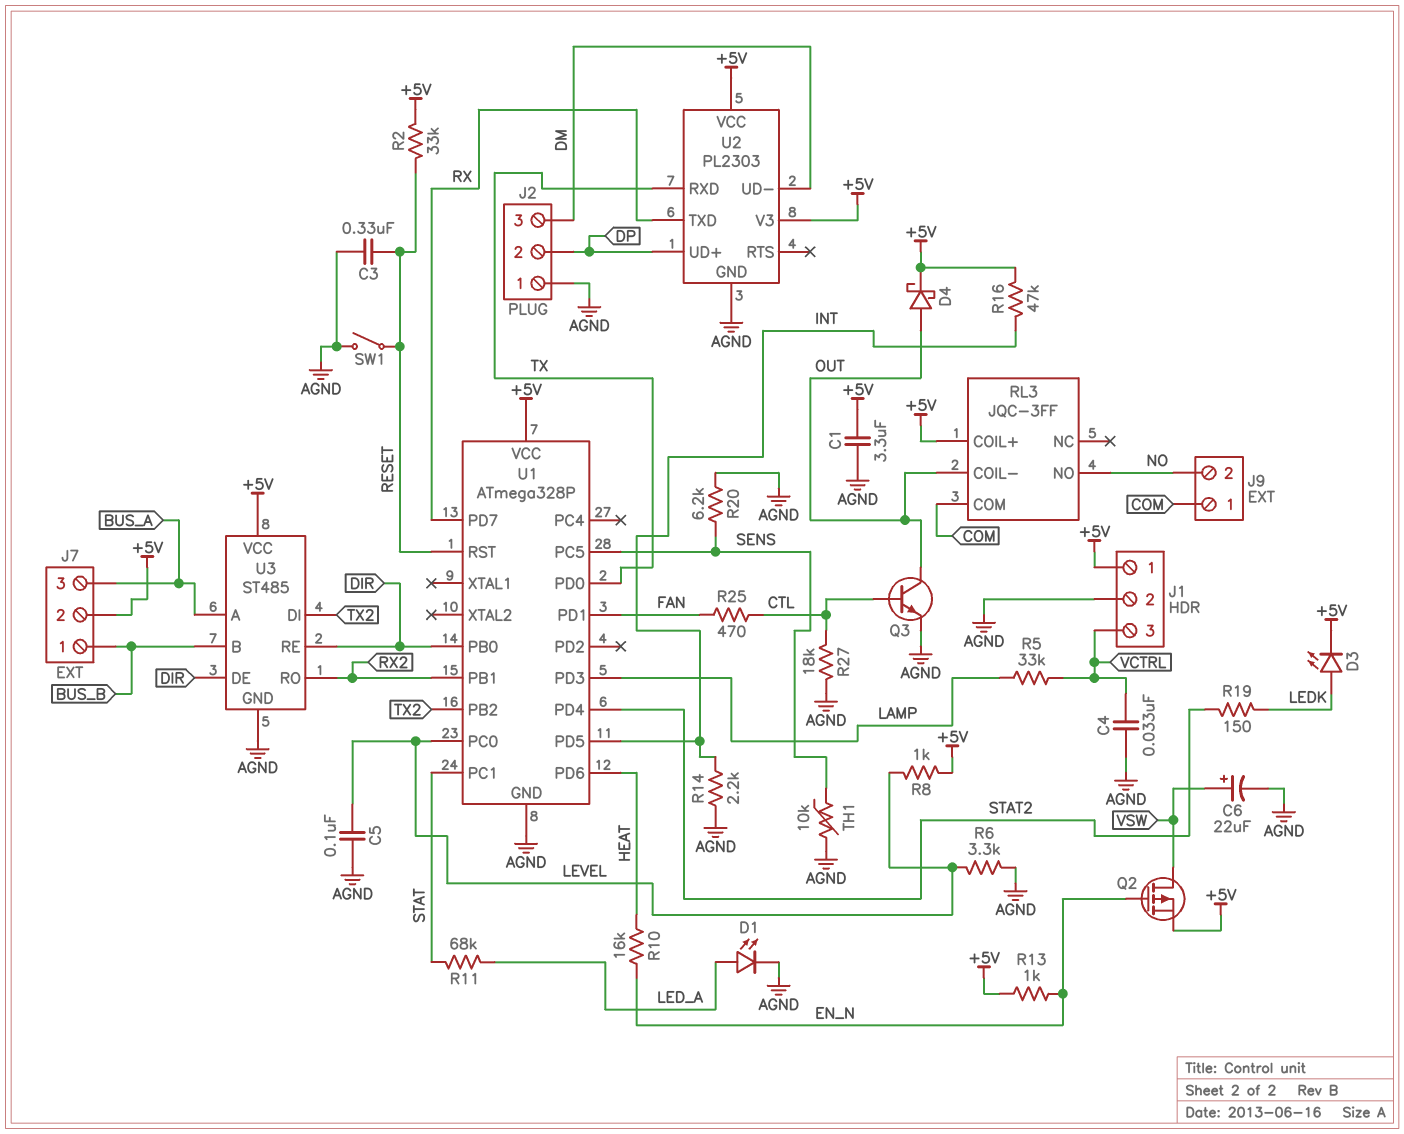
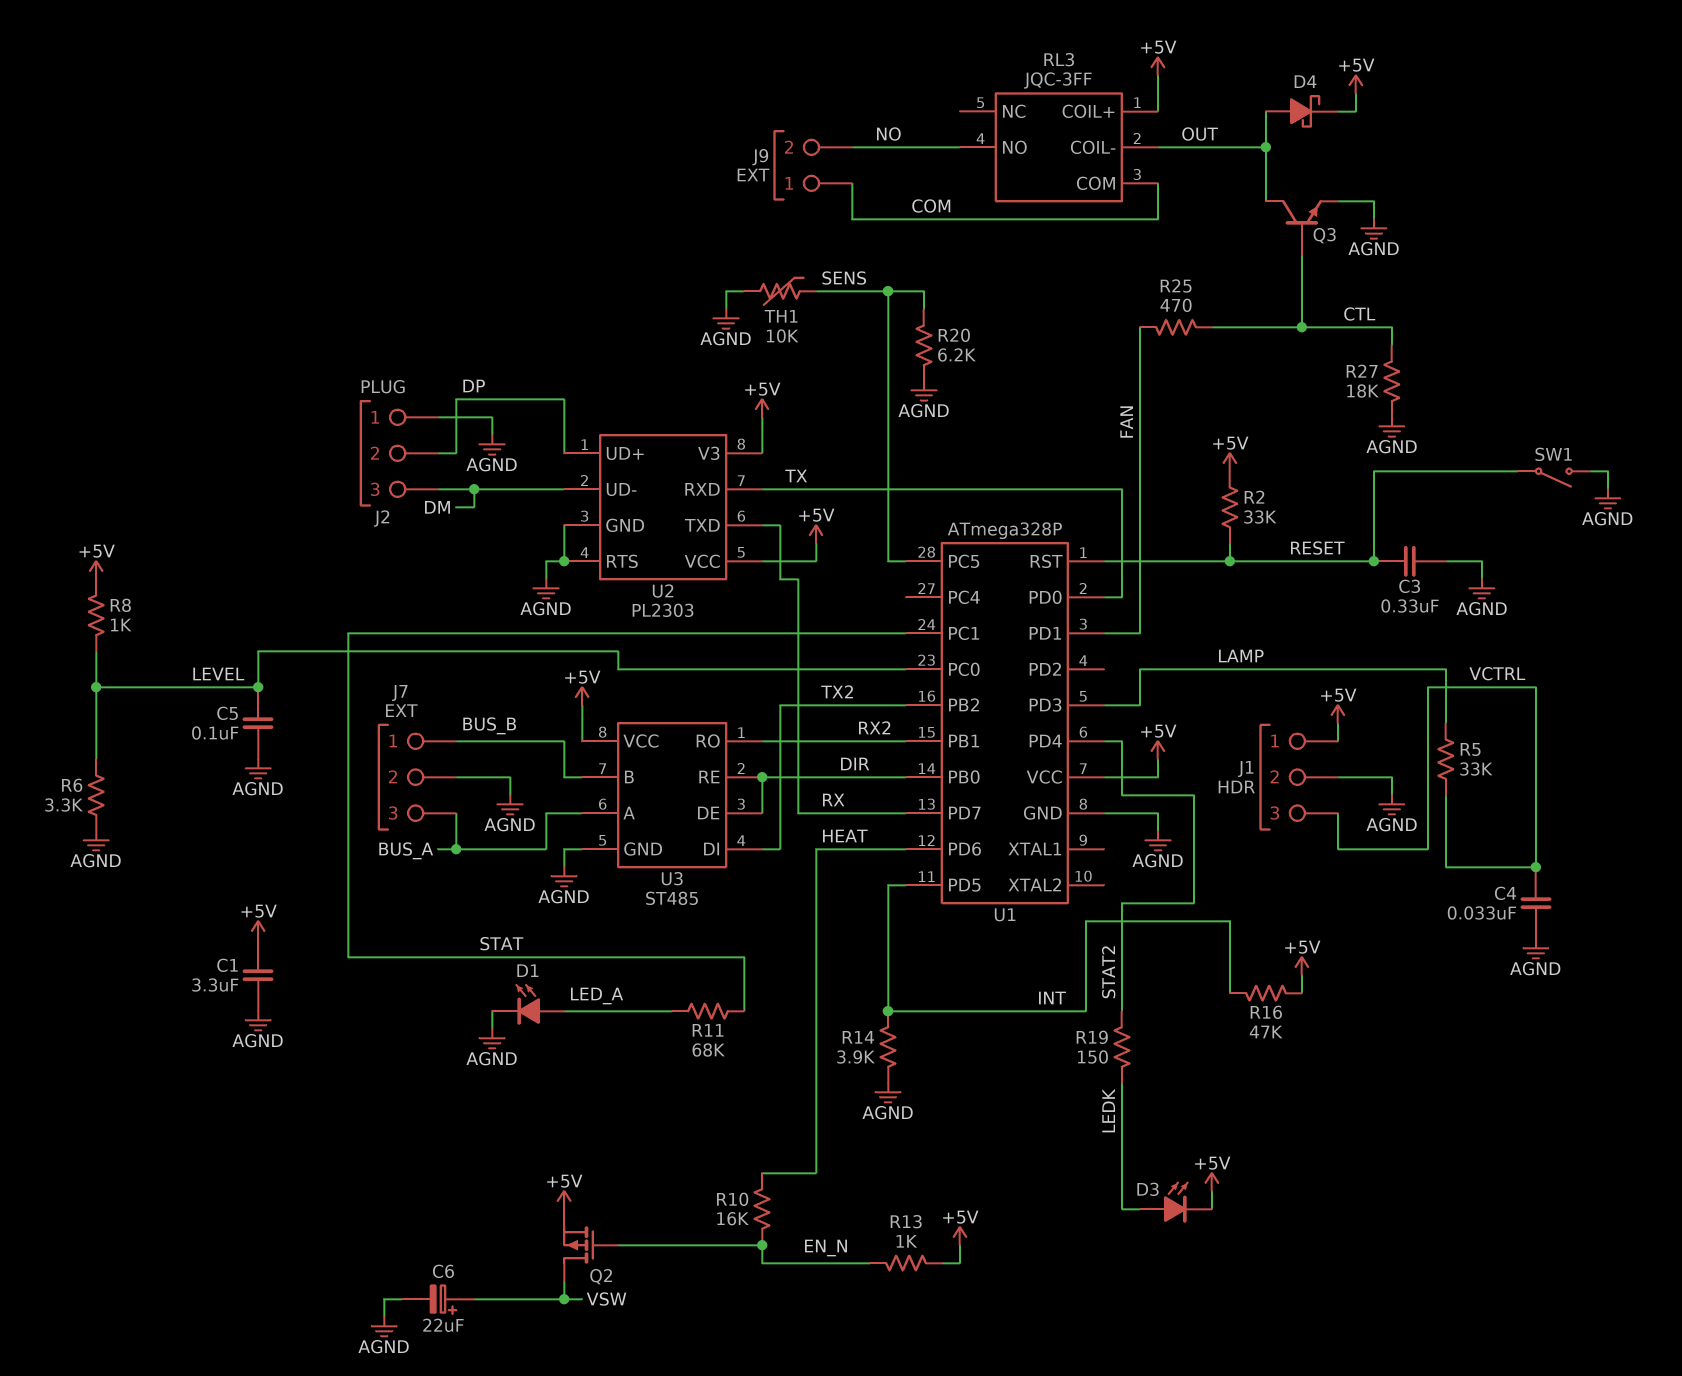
J7 pin 2: +5V -> AGND
R14: 2.2k (AGND, INT) -> 3.9k (AGND, INT)
U2 pin RTS: none -> AGND

